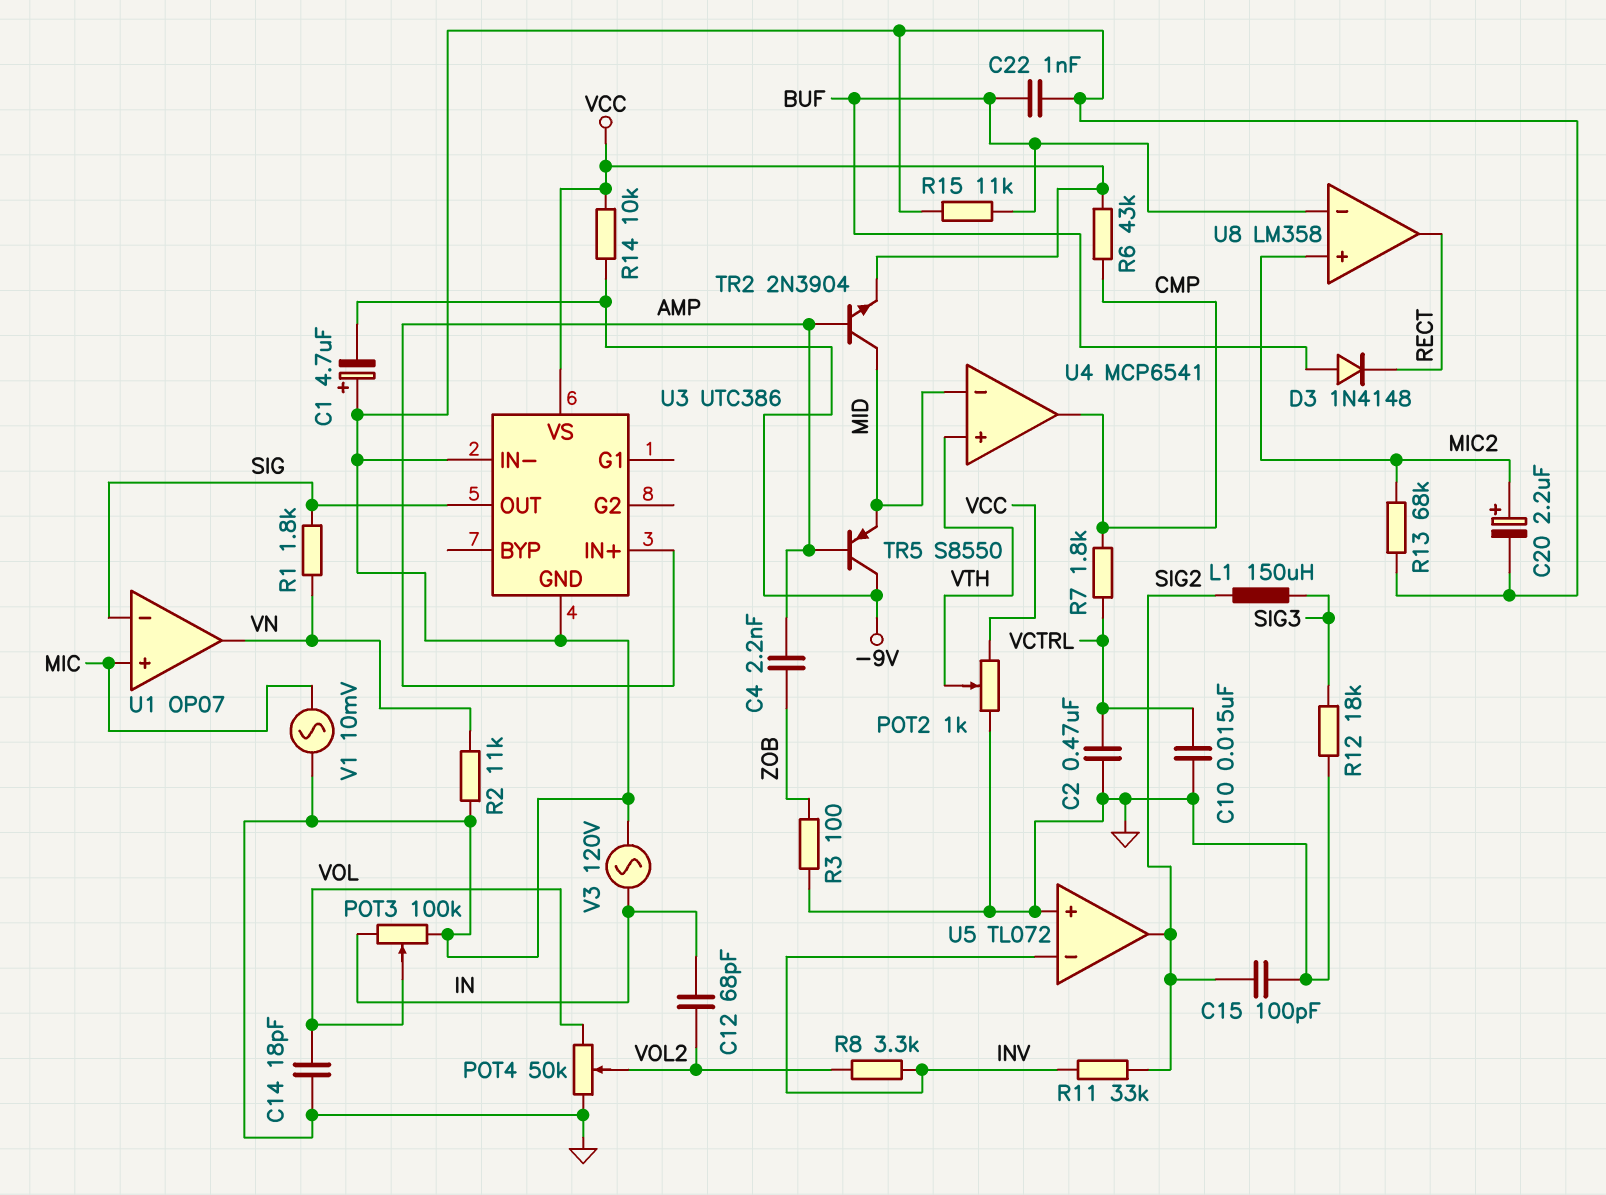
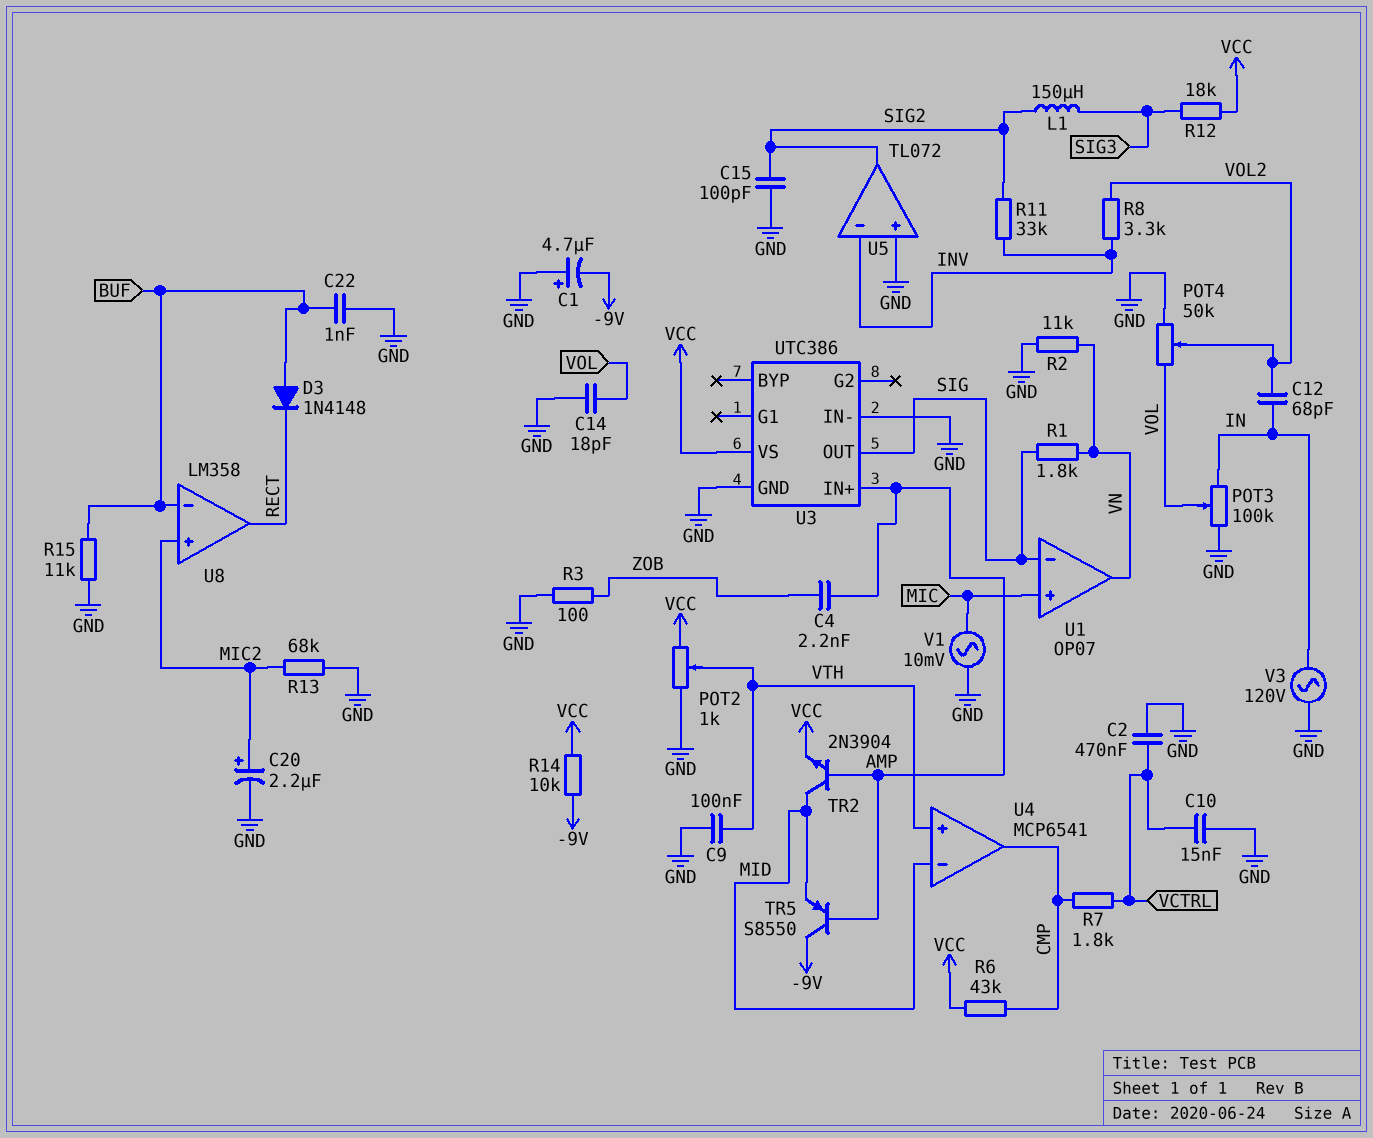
C9: none -> 100nF (GND, VTH)
R12: 18k (GND, SIG3) -> 18k (SIG3, VCC)

